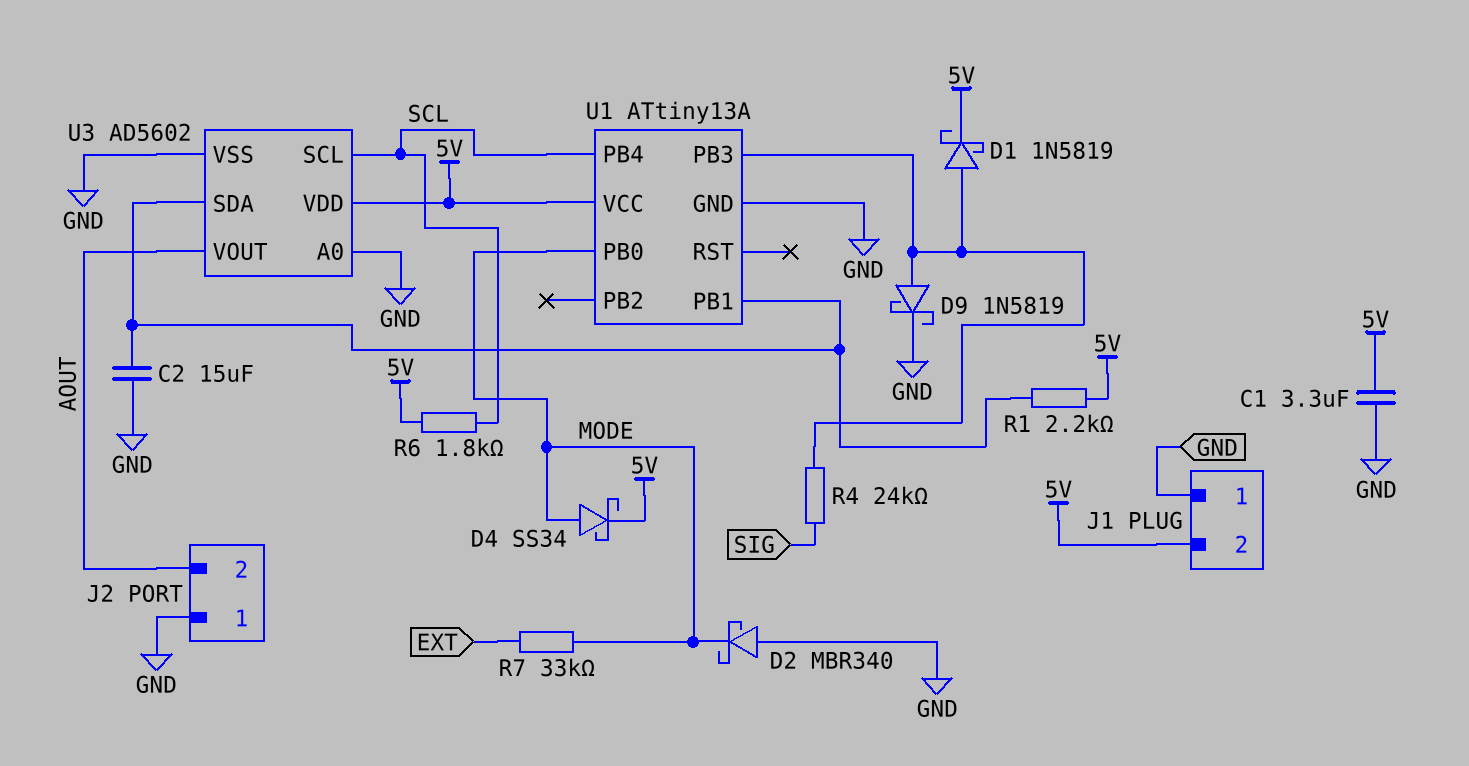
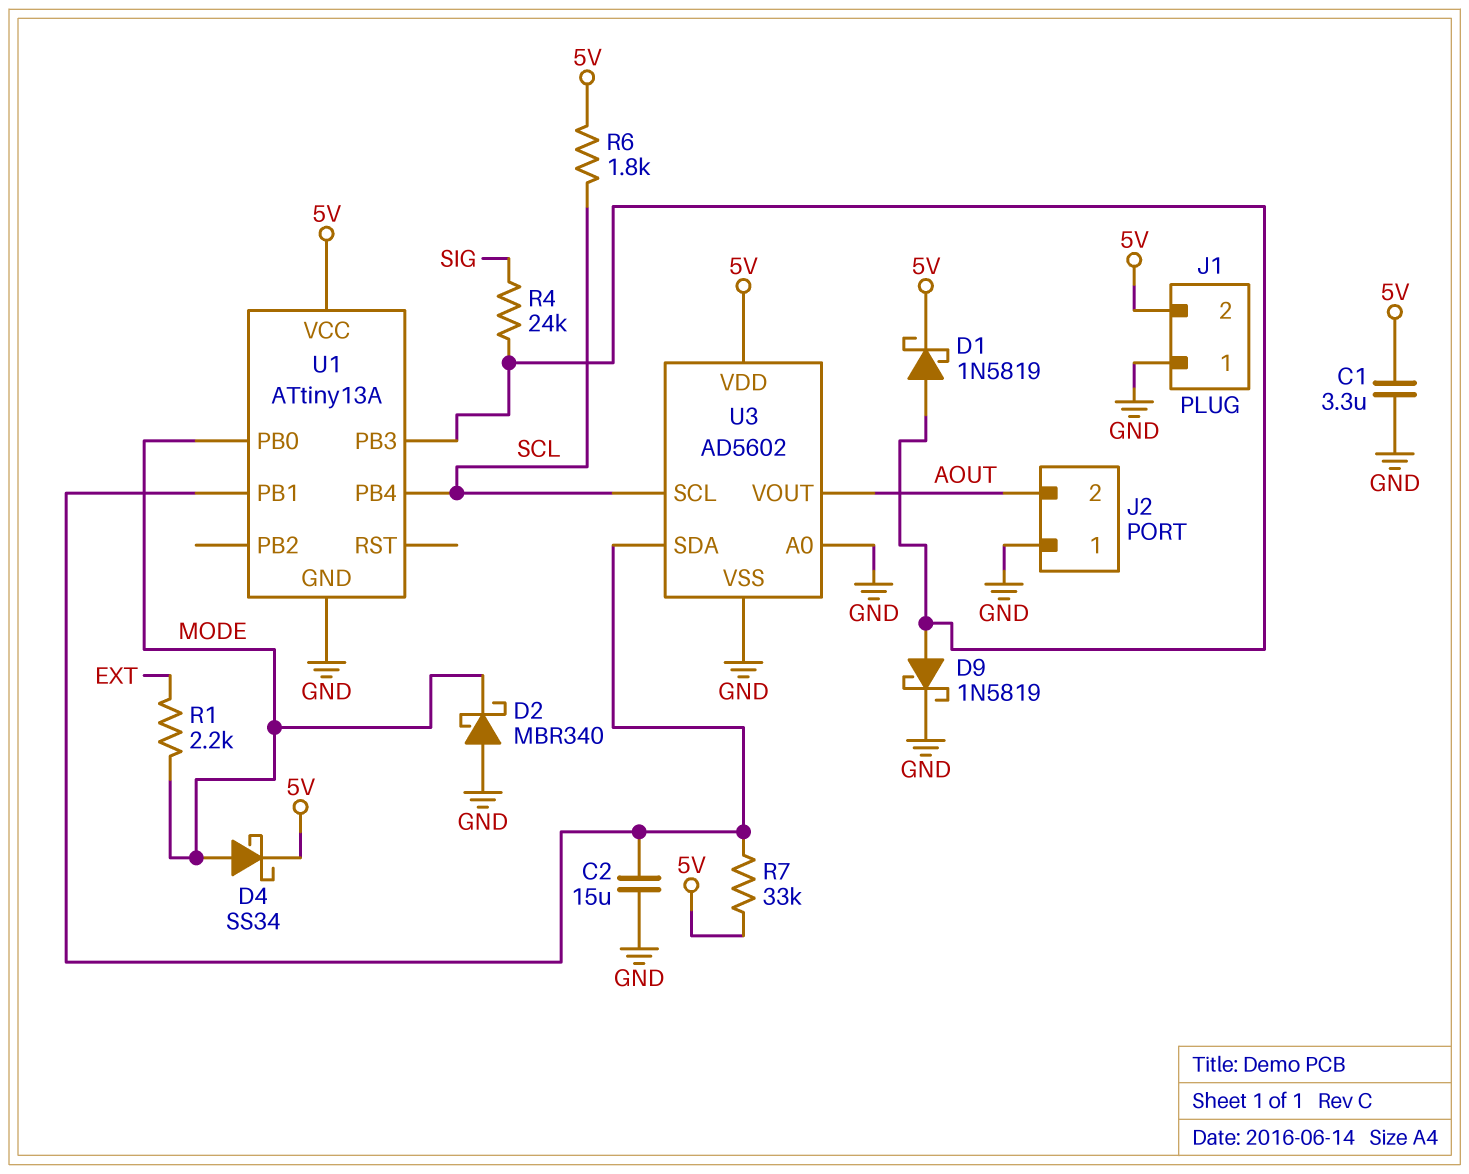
R1: 2.2k (5V, U1/PB1) -> 2.2k (EXT, MODE)
R7: 33k (EXT, MODE) -> 33k (5V, U1/PB1)

